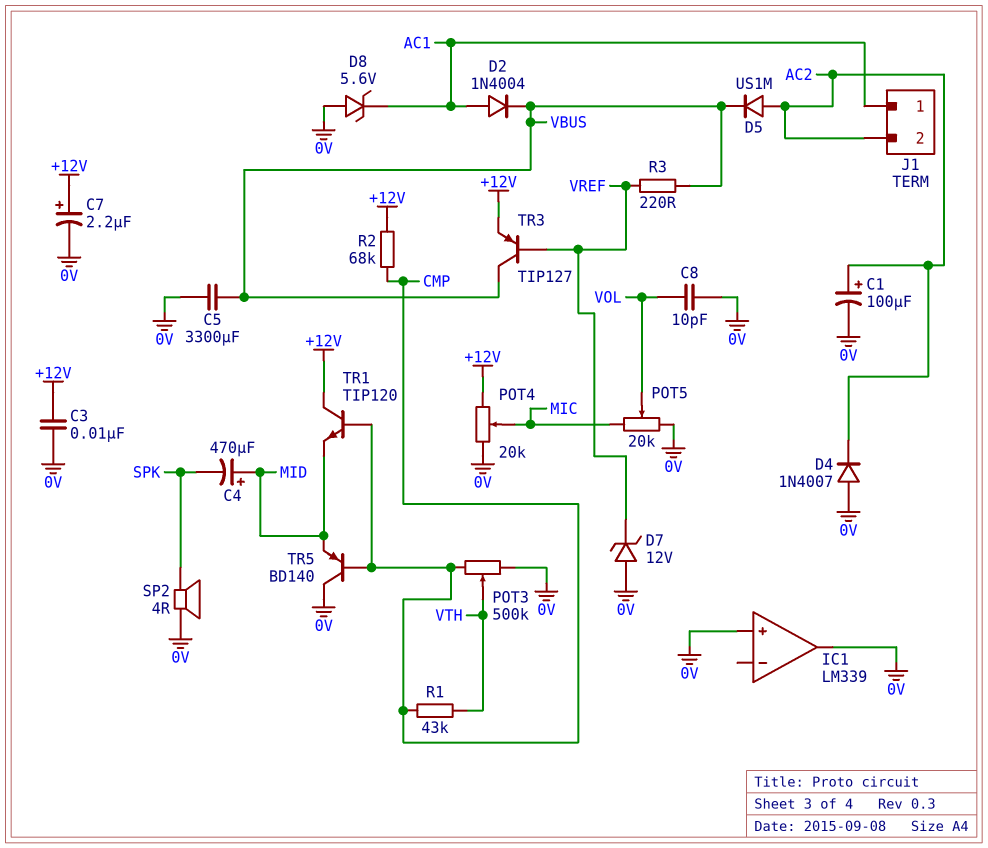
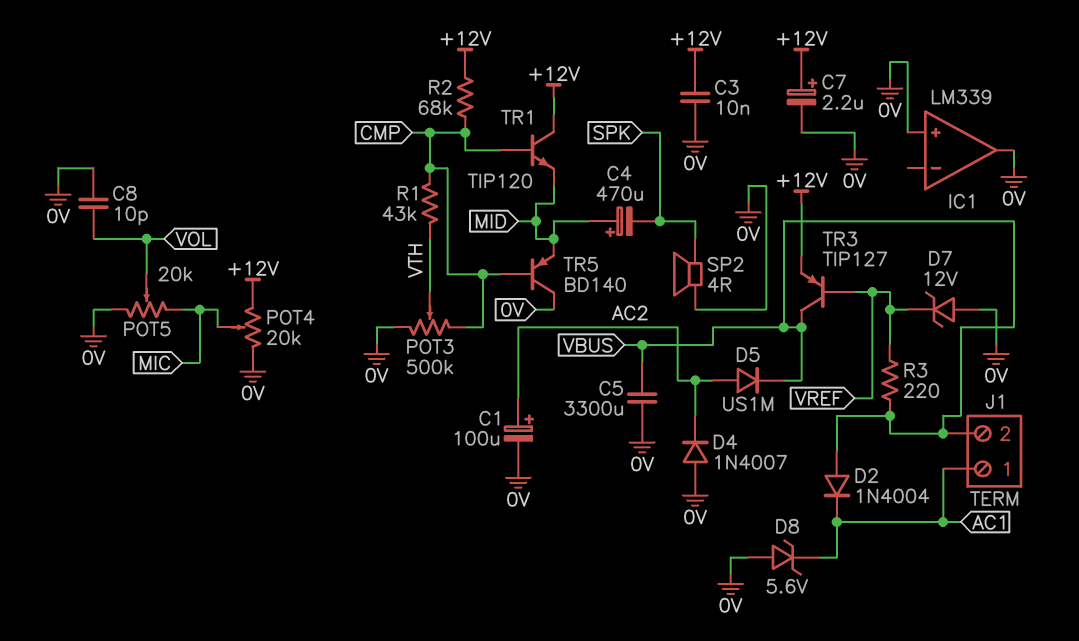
D2: diode 1N4004 (A AC1, K VBUS) -> diode 1N4004 (A VBUS, K AC1)
J1 pin 2: AC2 -> VBUS

